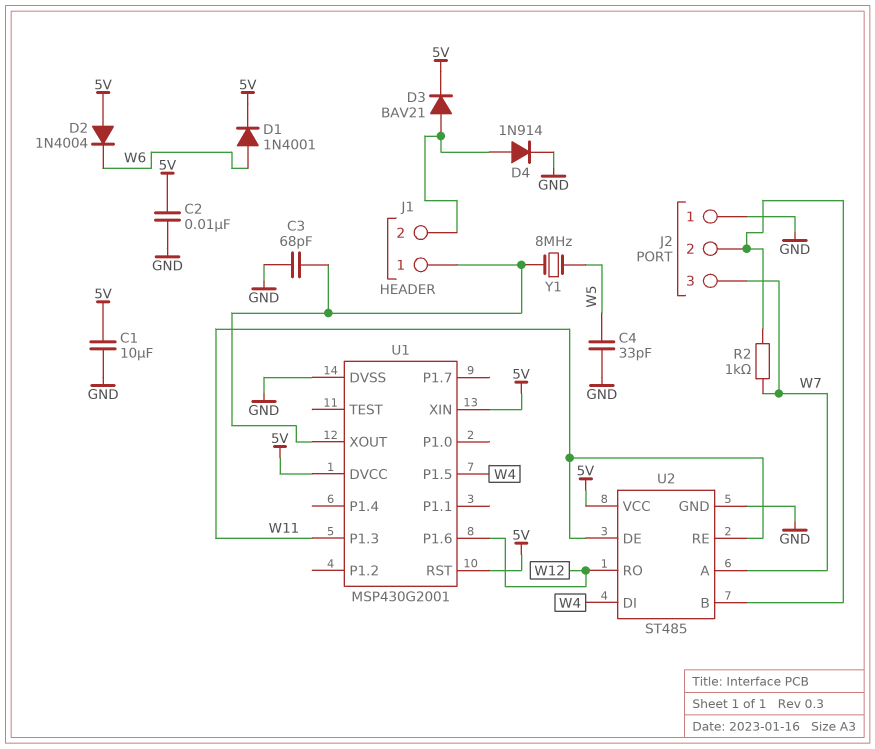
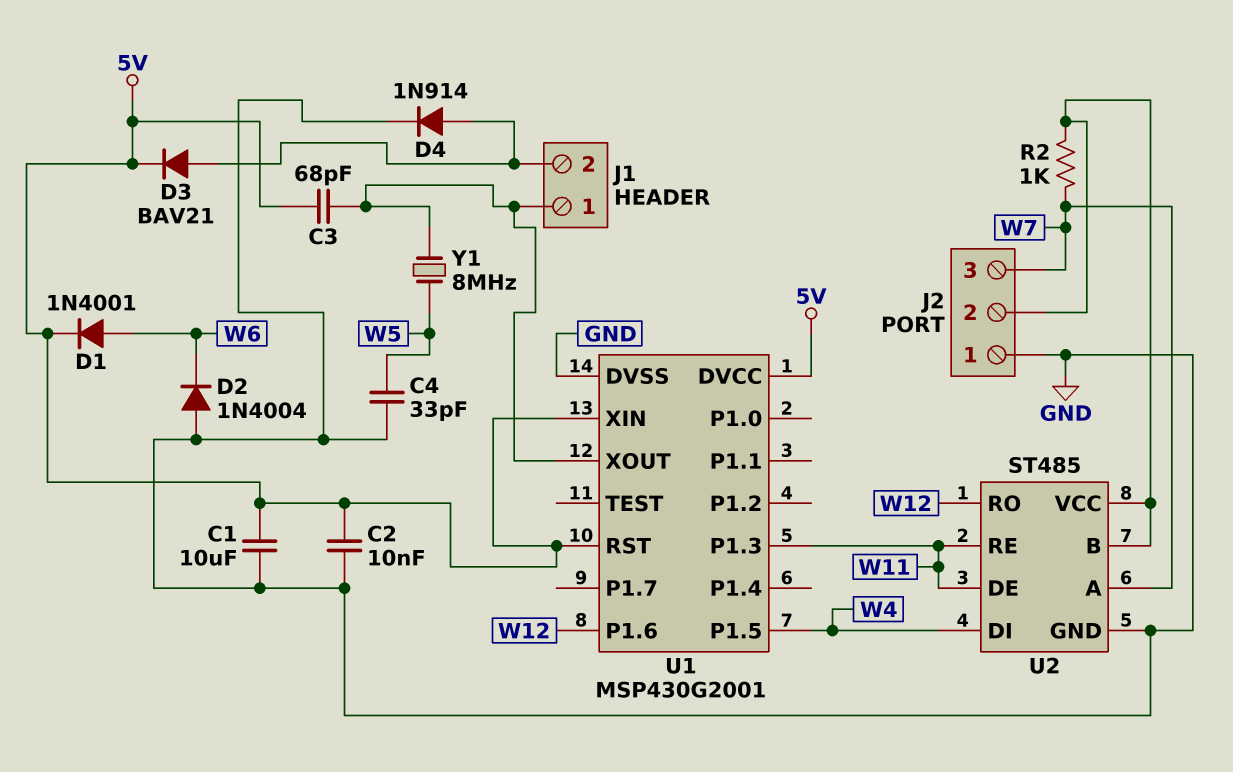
C3: 68pF (GND, J1/1) -> 68pF (5V, J1/1)
D2: diode 1N4004 (A 5V, K W6) -> diode 1N4004 (A GND, K W6)
U2 pin VCC: 5V -> J2/2

